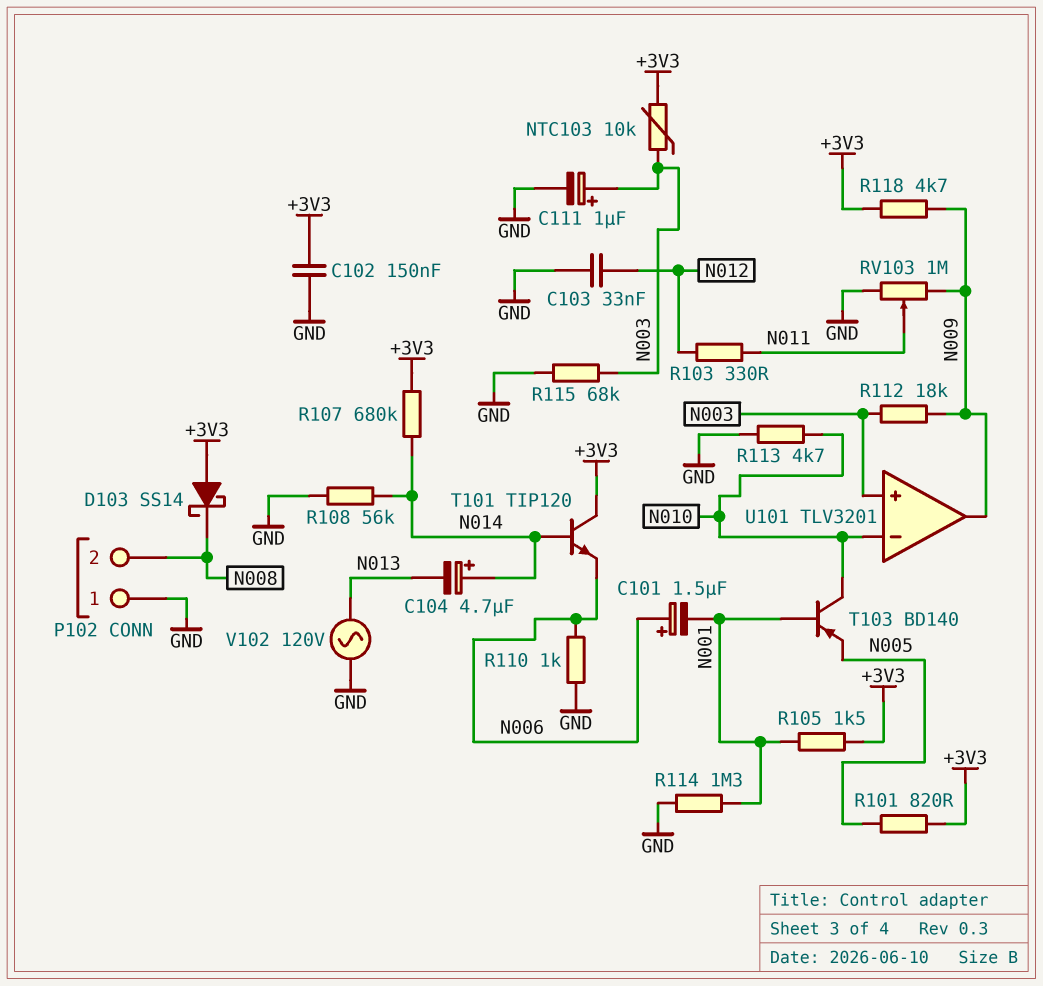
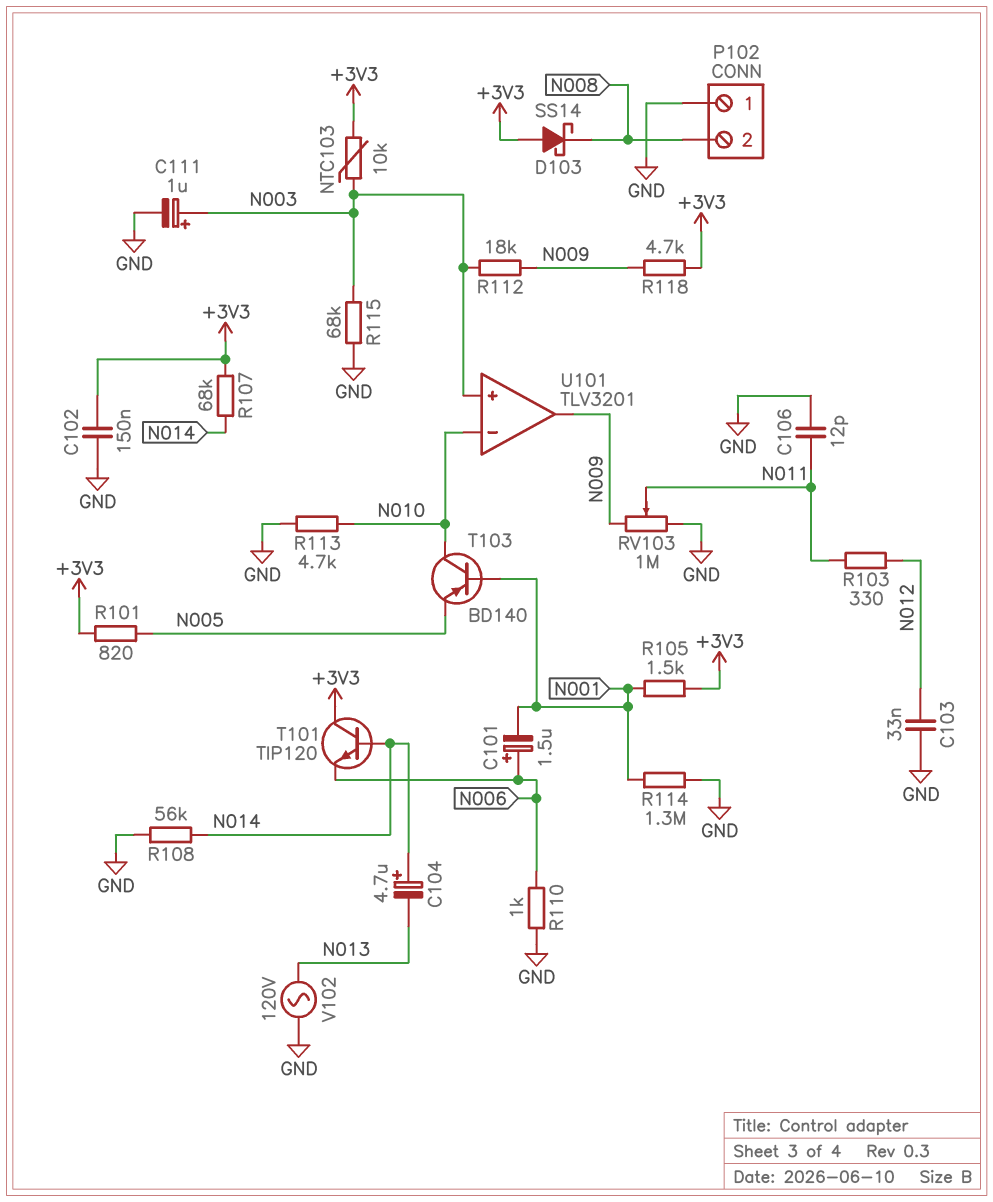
C106: none -> 12pF (GND, N011)
R107: 680k (+3V3, N014) -> 68k (+3V3, N014)

